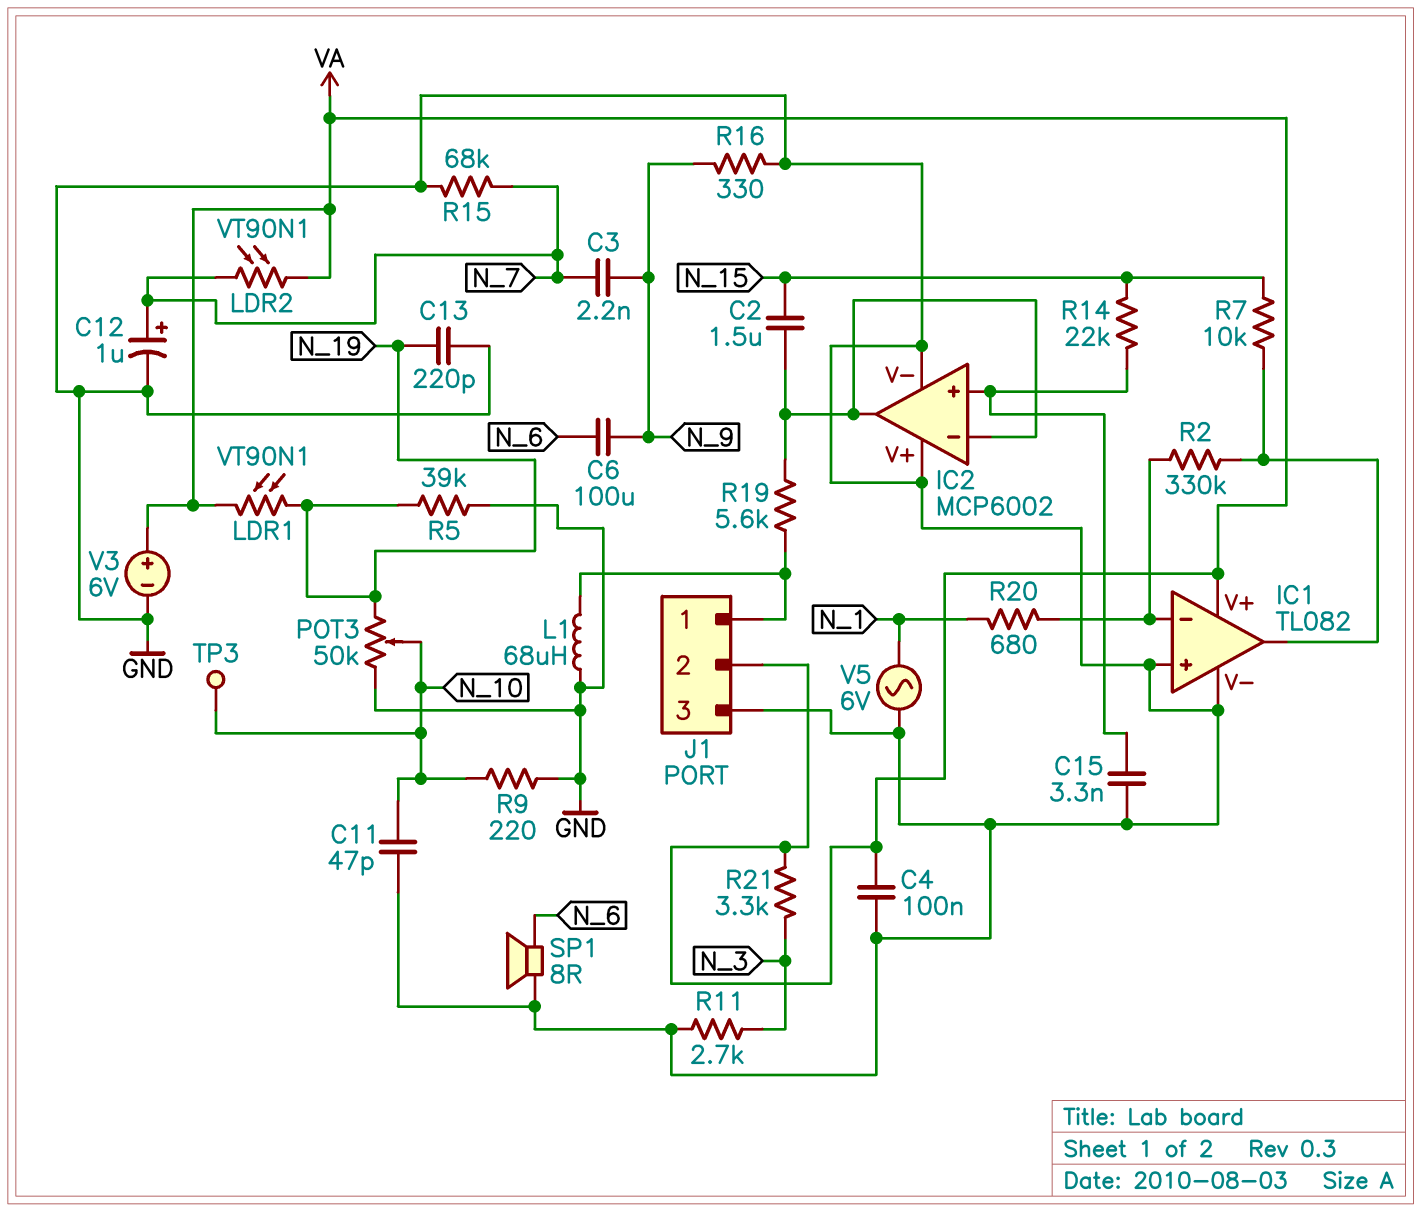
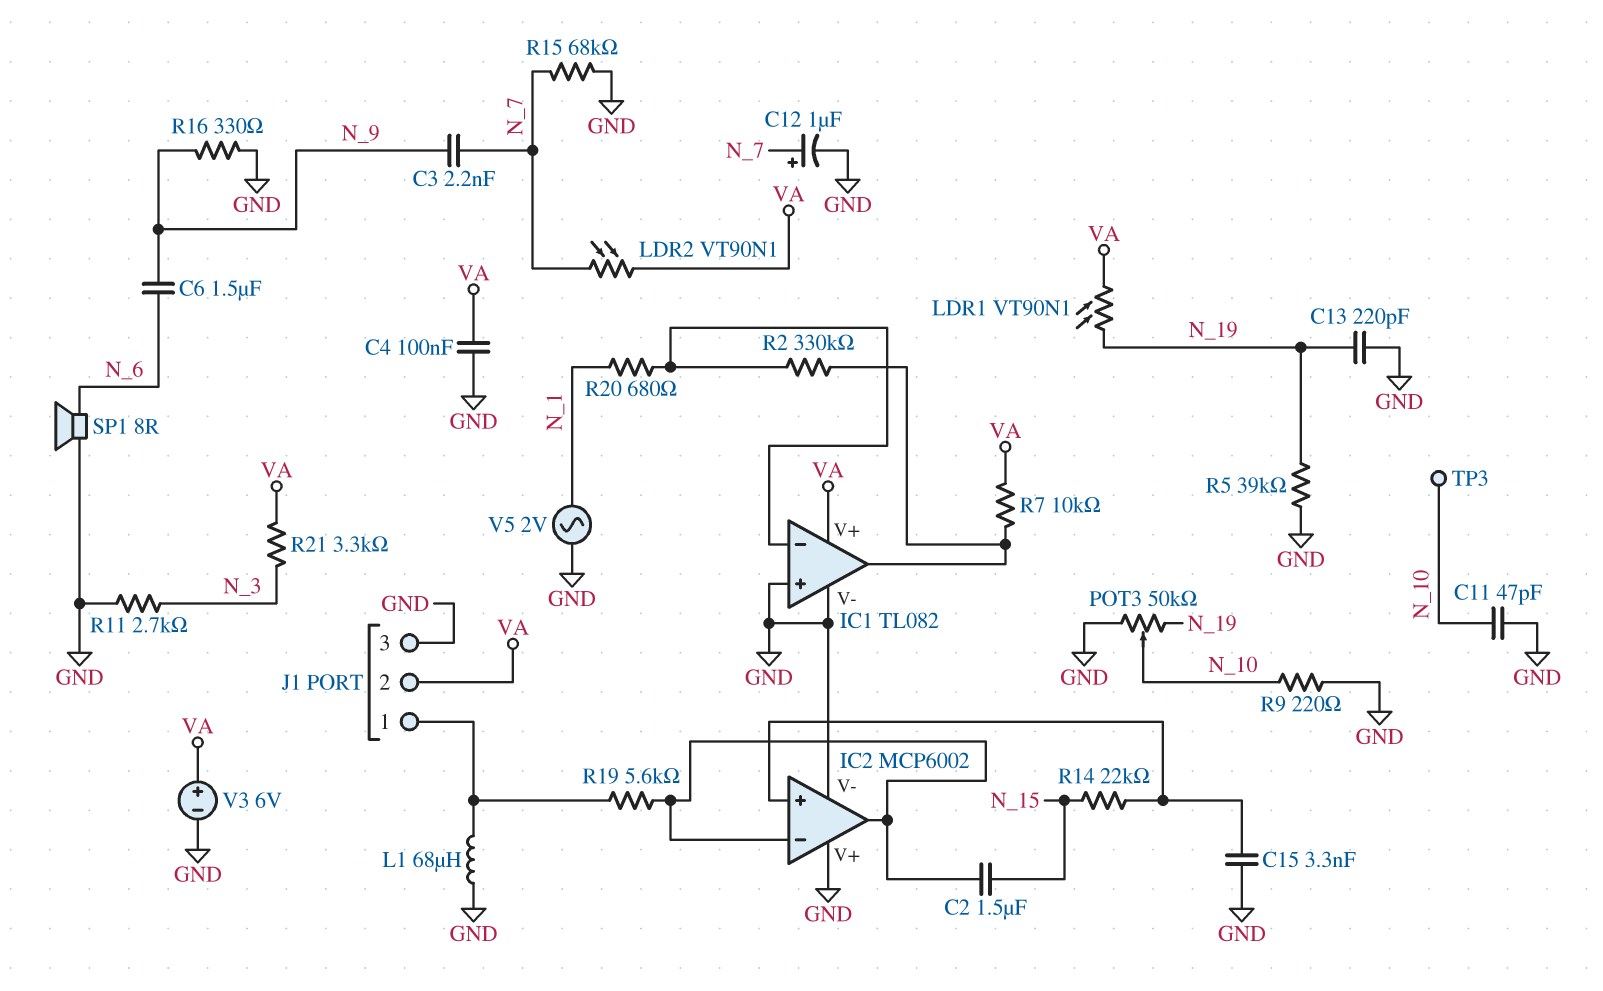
C6: 100uF (N_6, N_9) -> 1.5uF (N_6, N_9)
R7: 10k (IC1/out, N_15) -> 10k (IC1/out, VA)
V5: AC 6V (GND, N_1) -> AC 2V (GND, N_1)

